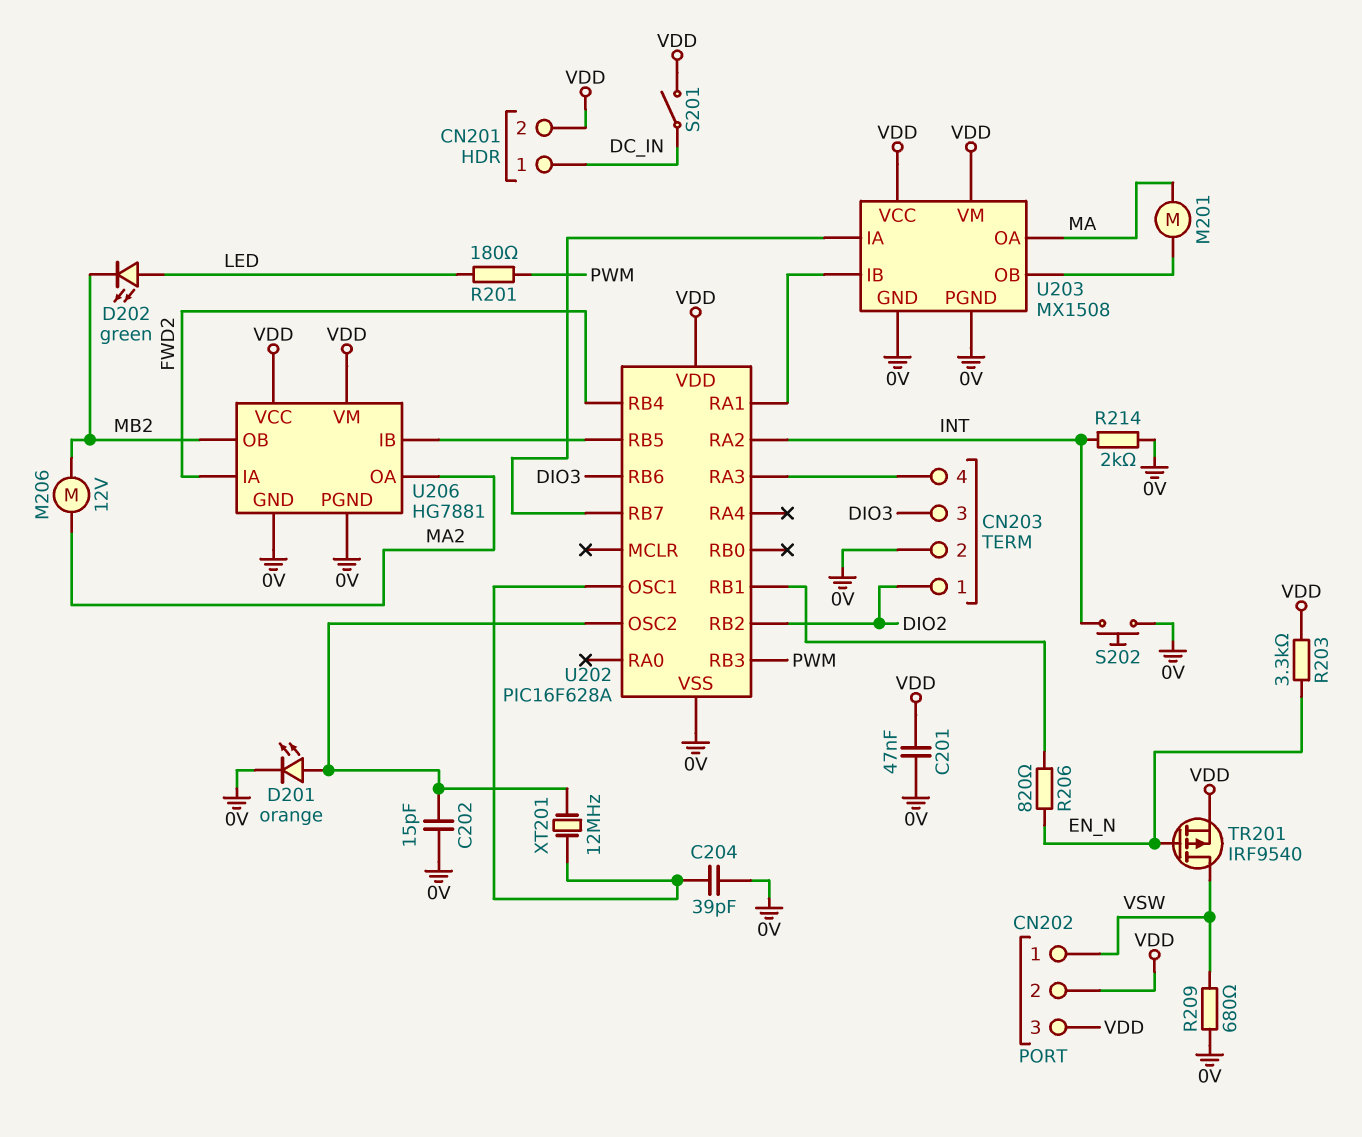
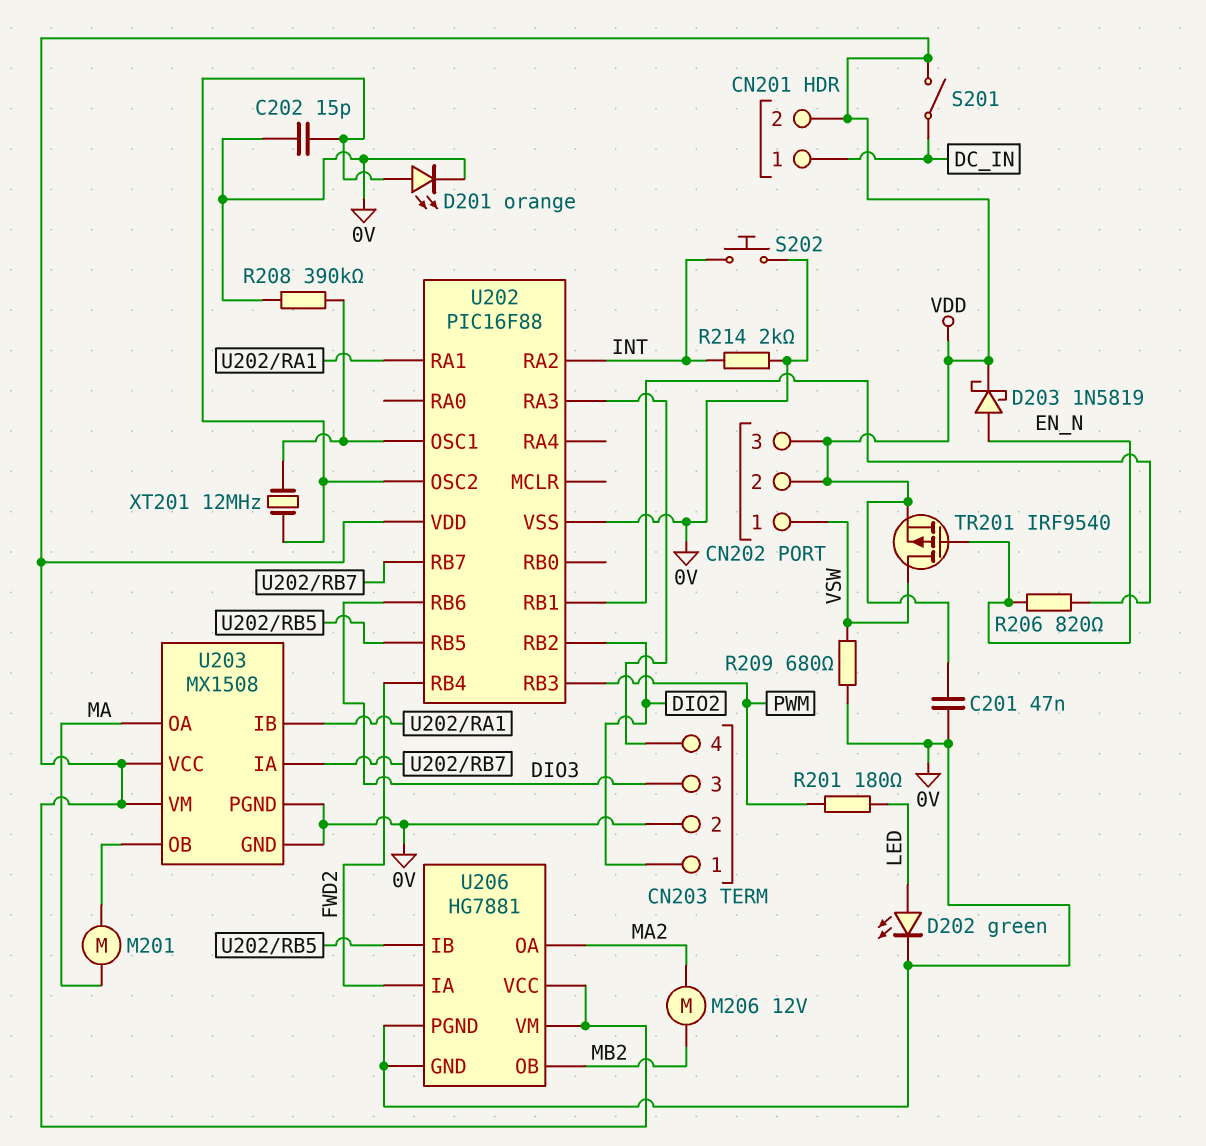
C204: 39pF (0V, U202/OSC1) -> none
D202: LED green (A LED, K MB2) -> LED green (A LED, K 0V)
D203: none -> schottky 1N5819 (A EN_N, K VDD)
R203: 3.3k (EN_N, VDD) -> none
R208: none -> 390k (0V, U202/OSC1)
U202: PIC16F628A -> PIC16F88

